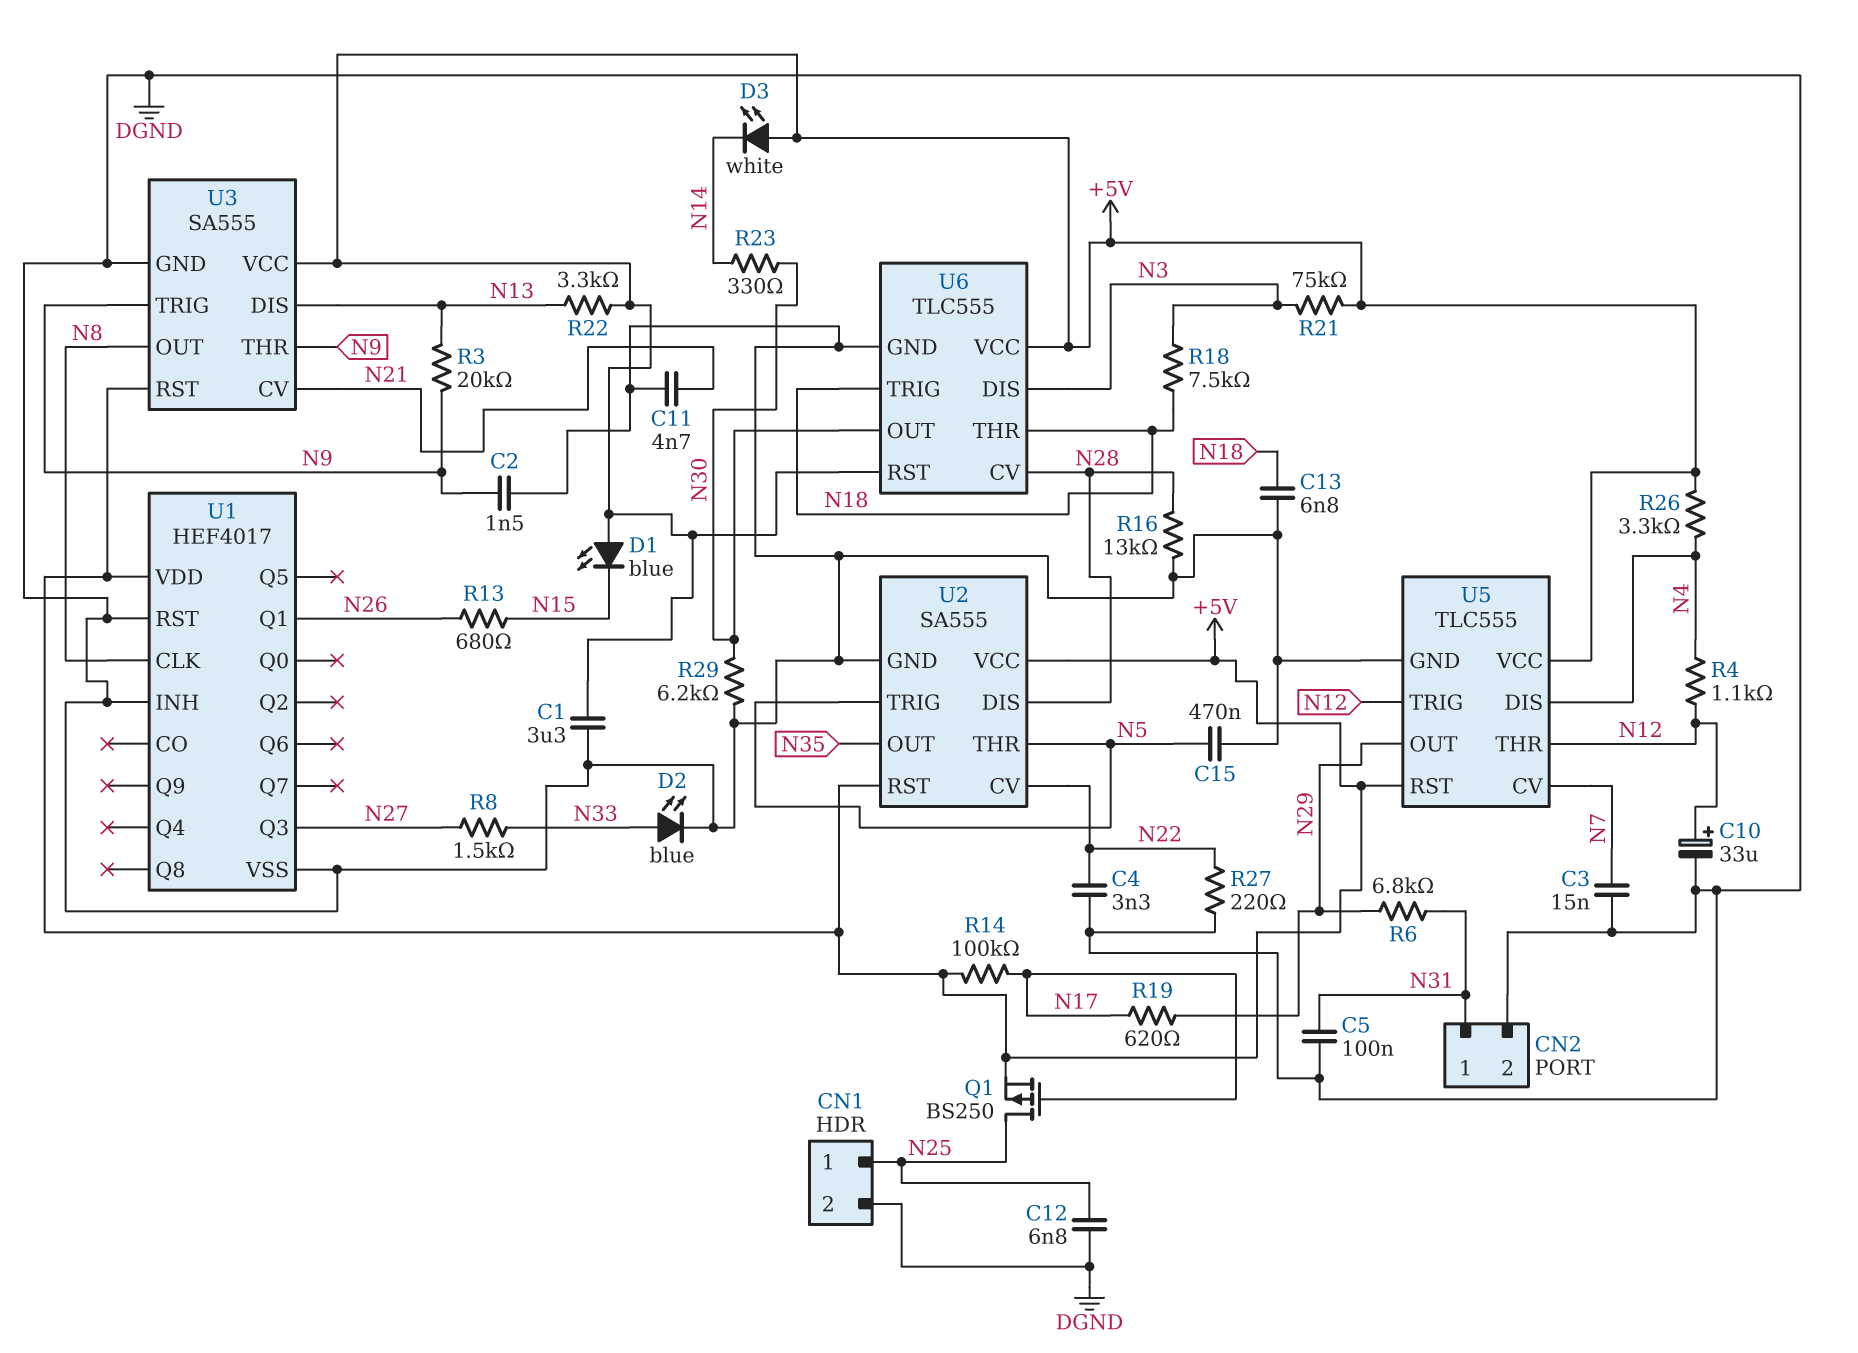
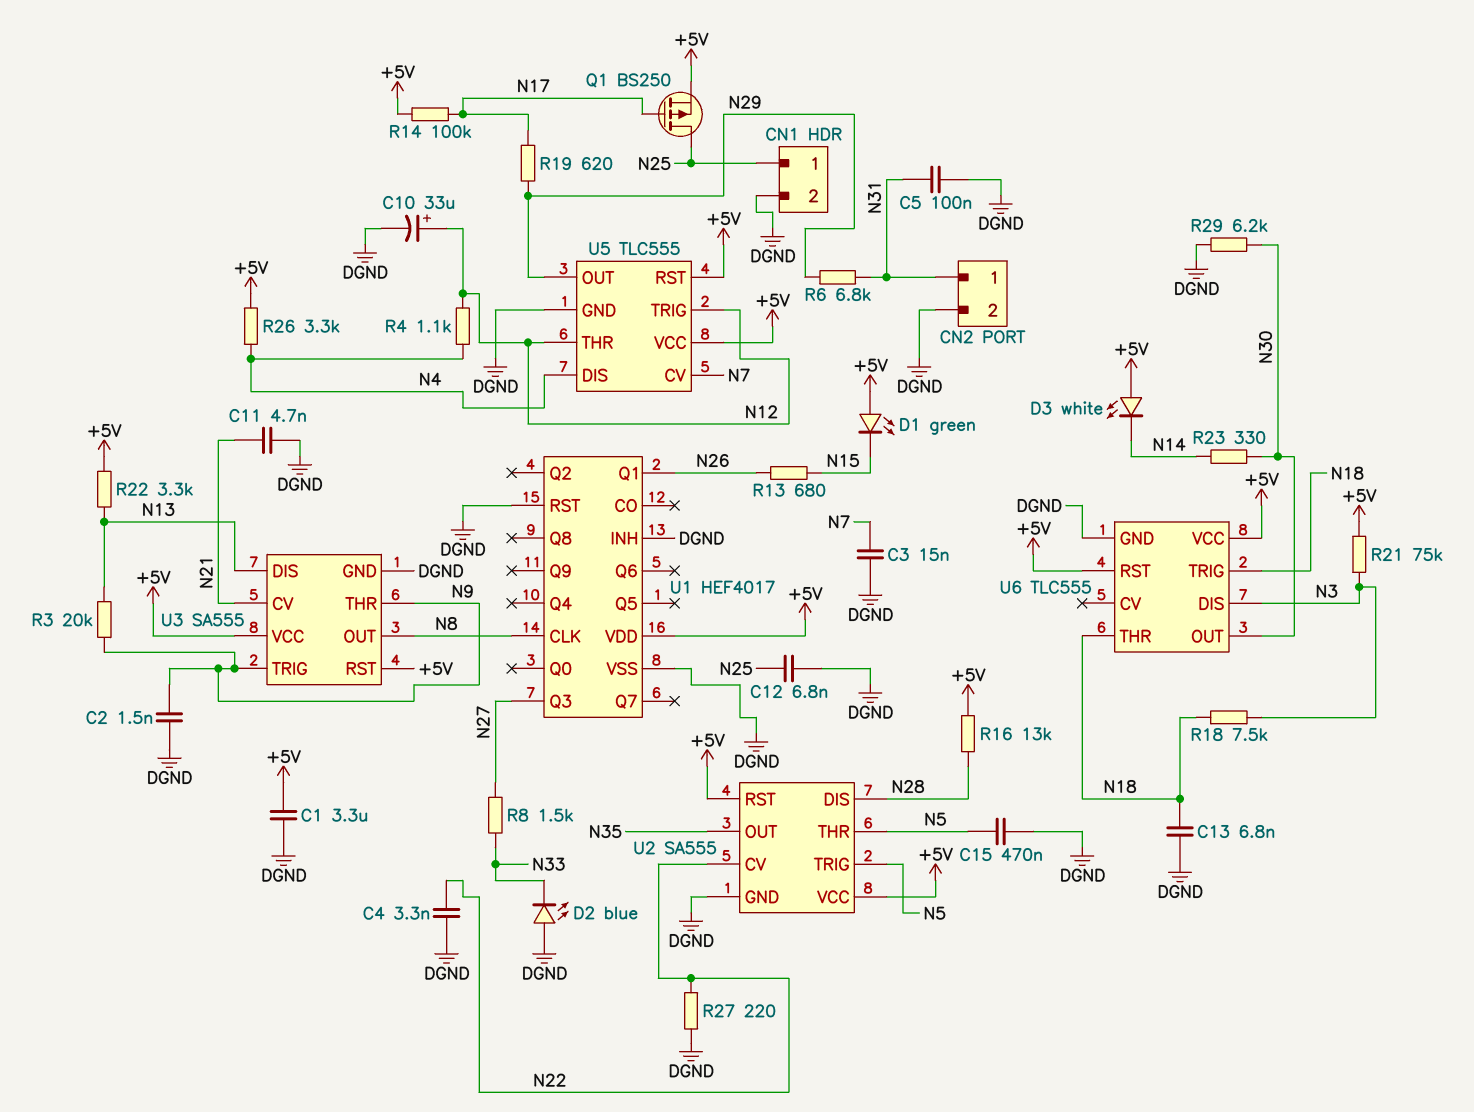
D1: LED blue (A +5V, K N15) -> LED green (A +5V, K N15)
D2: LED blue (A N33, K DGND) -> LED blue (A DGND, K N33)
R16: 13k (DGND, N28) -> 13k (+5V, N28)
U6 pin CV: N28 -> none

